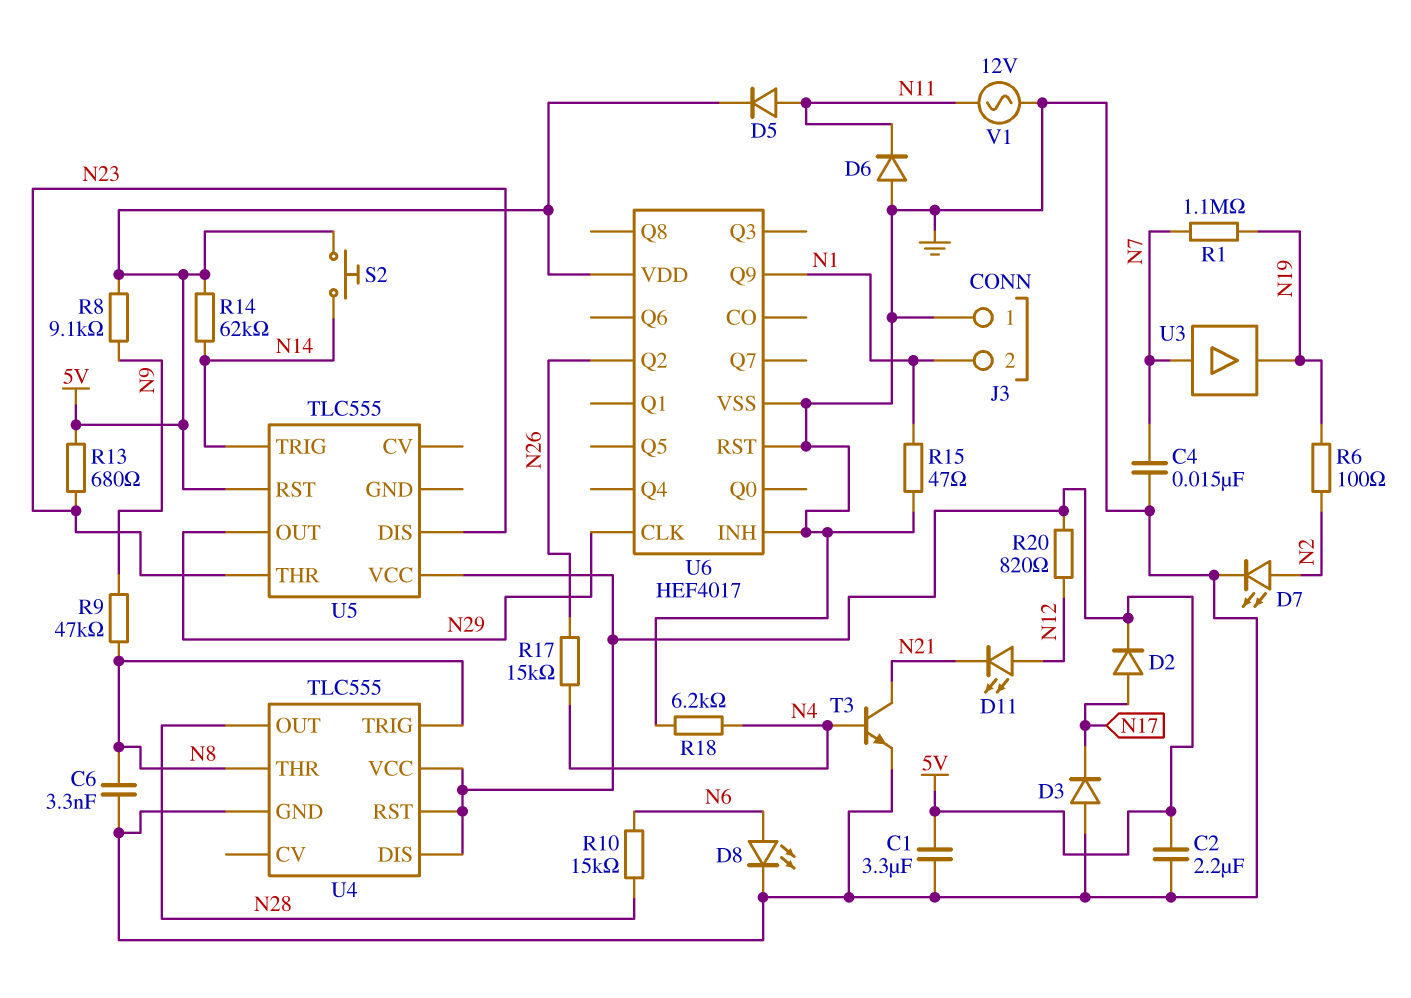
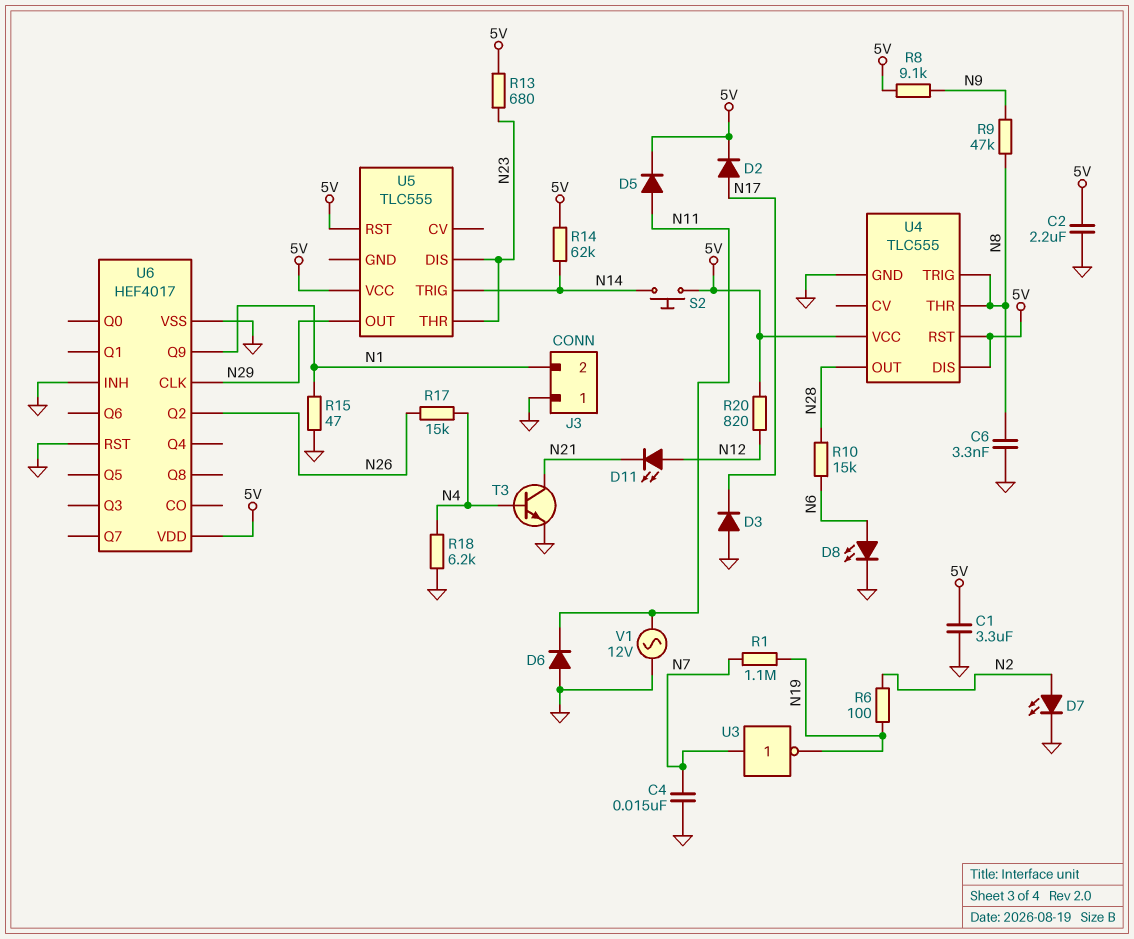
U3: buffer (in N7, out N19) -> NOT (in N7, out N19)

